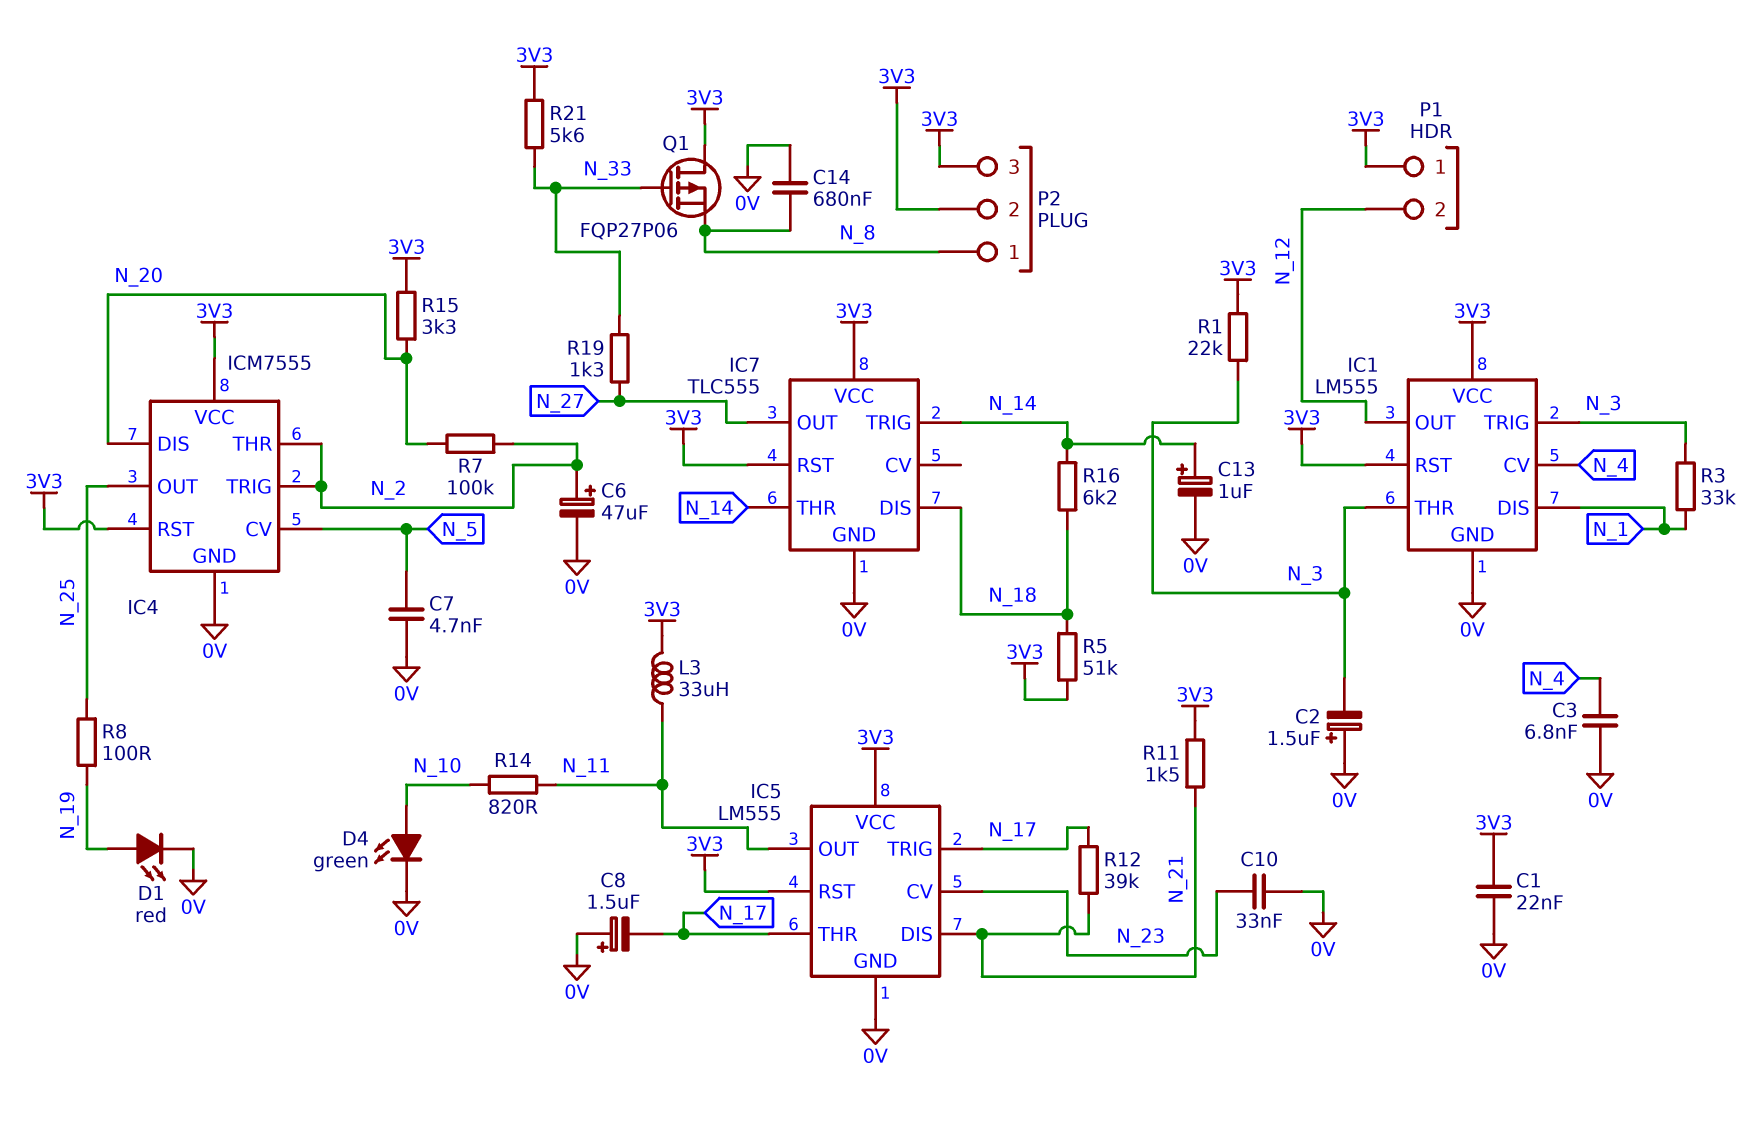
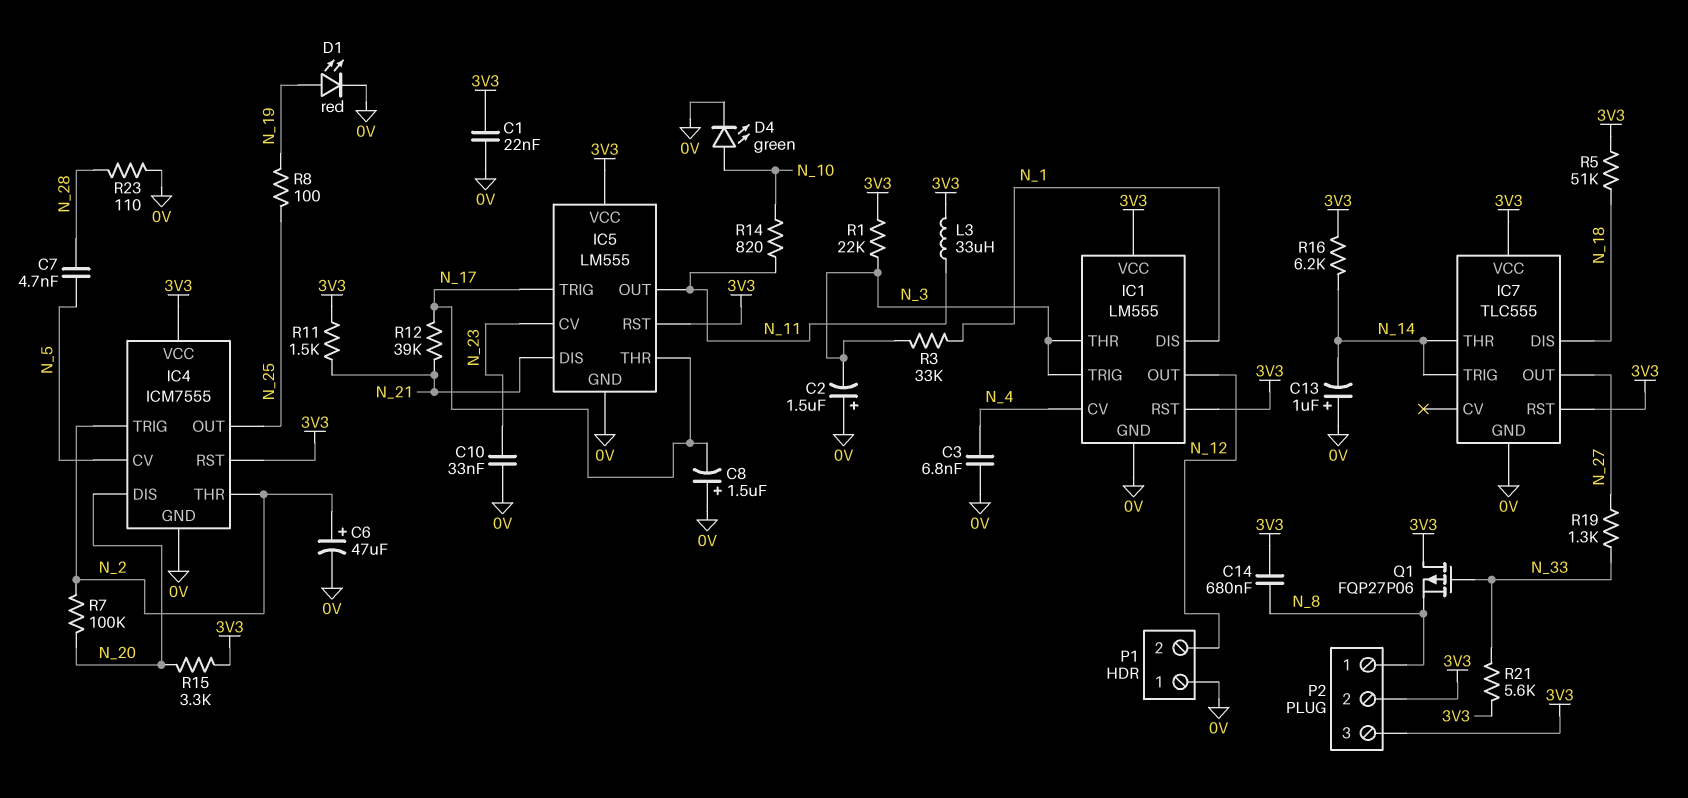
C7: 4.7nF (0V, N_5) -> 4.7nF (N_5, N_28)
C13: 1uF (plus N_14, minus 0V) -> 1uF (plus 0V, minus N_14)
C14: 680nF (0V, N_8) -> 680nF (3V3, N_8)
P1 pin 1: 3V3 -> 0V
R16: 6.2k (N_14, N_18) -> 6.2k (3V3, N_14)
R23: none -> 110 (0V, N_28)

